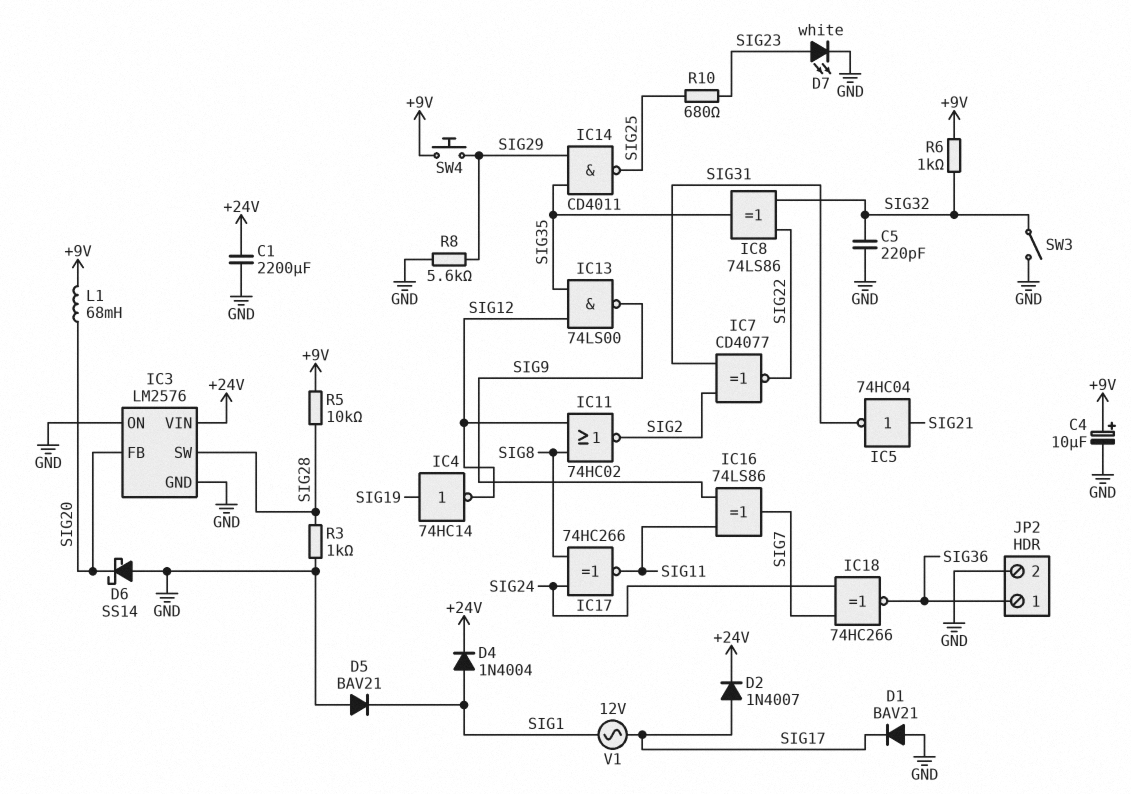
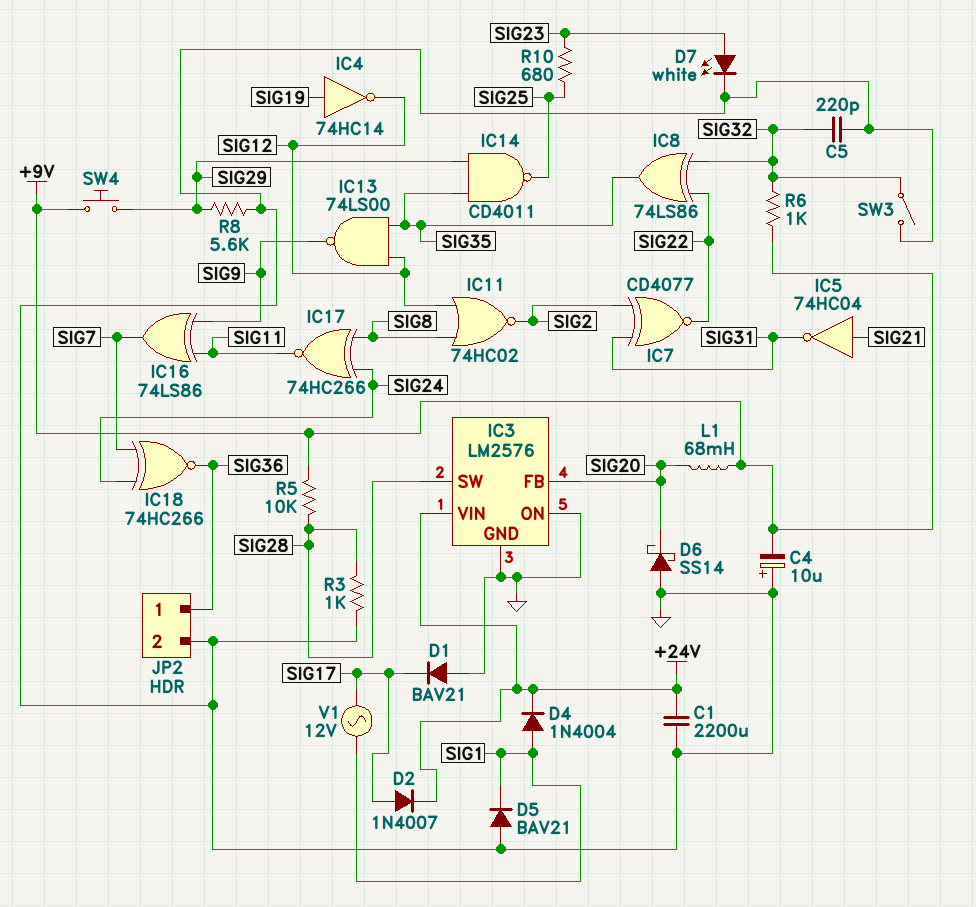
C4: 10uF (plus +9V, minus GND) -> 10uF (plus GND, minus +9V)

